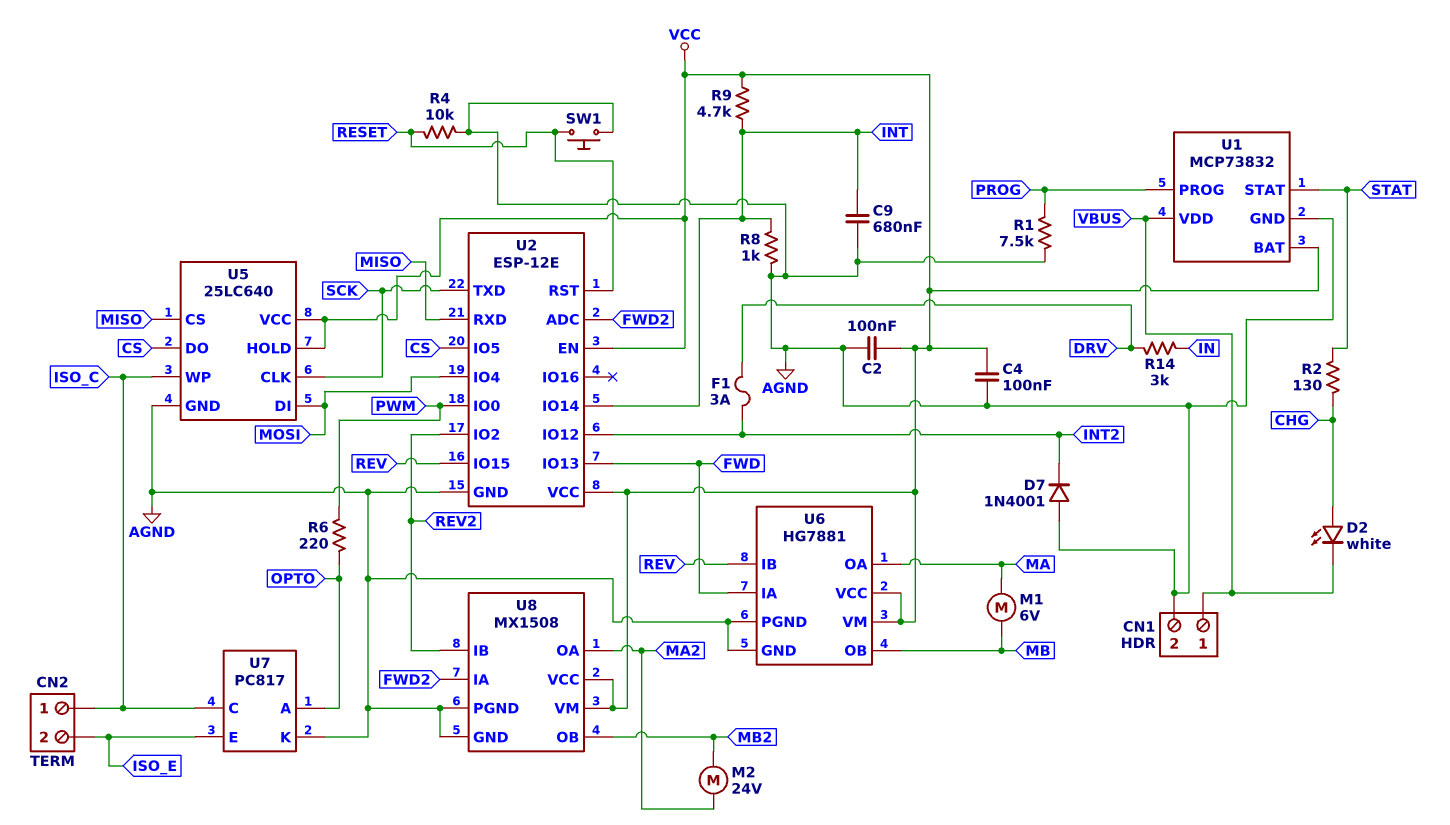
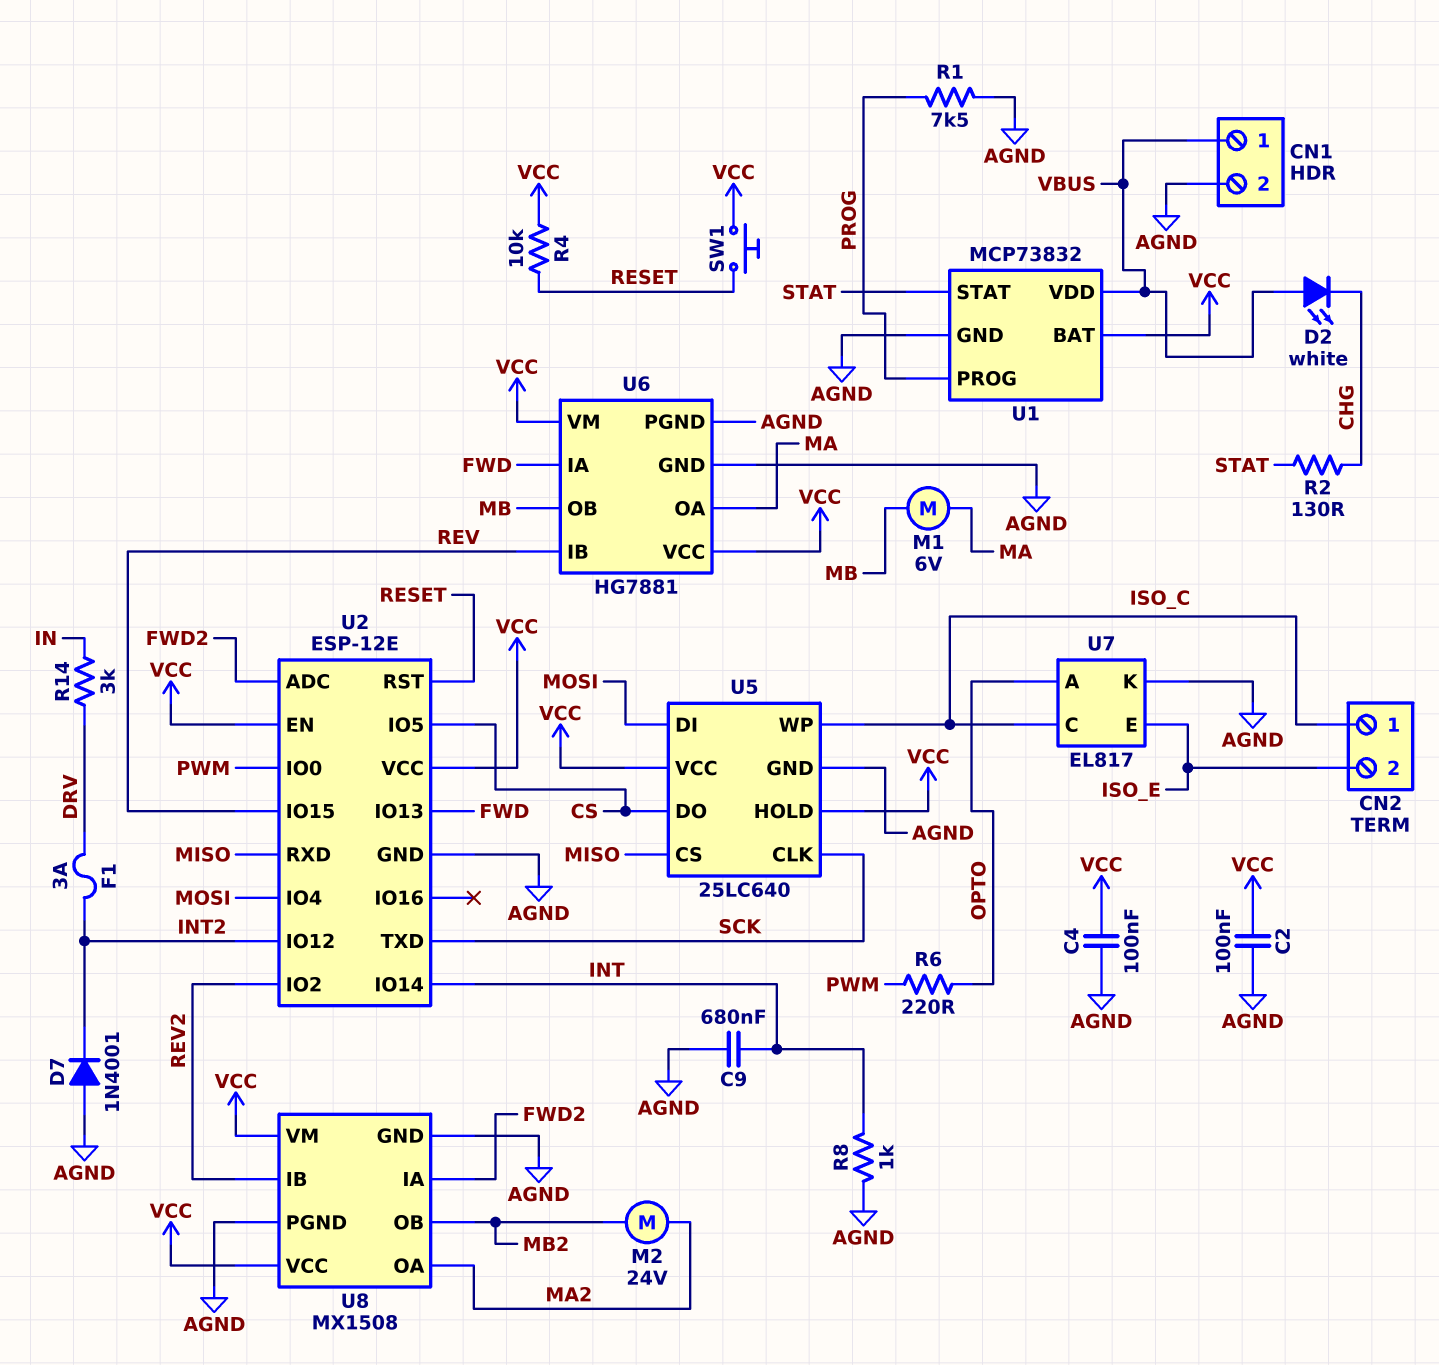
D2: LED white (A CHG, K VBUS) -> LED white (A VBUS, K CHG)
R4: 10k (AGND, RESET) -> 10k (RESET, VCC)
R9: 4.7k (INT, VCC) -> none
SW1: button (AGND, RESET) -> button (RESET, VCC)
U7: PC817 -> EL817

